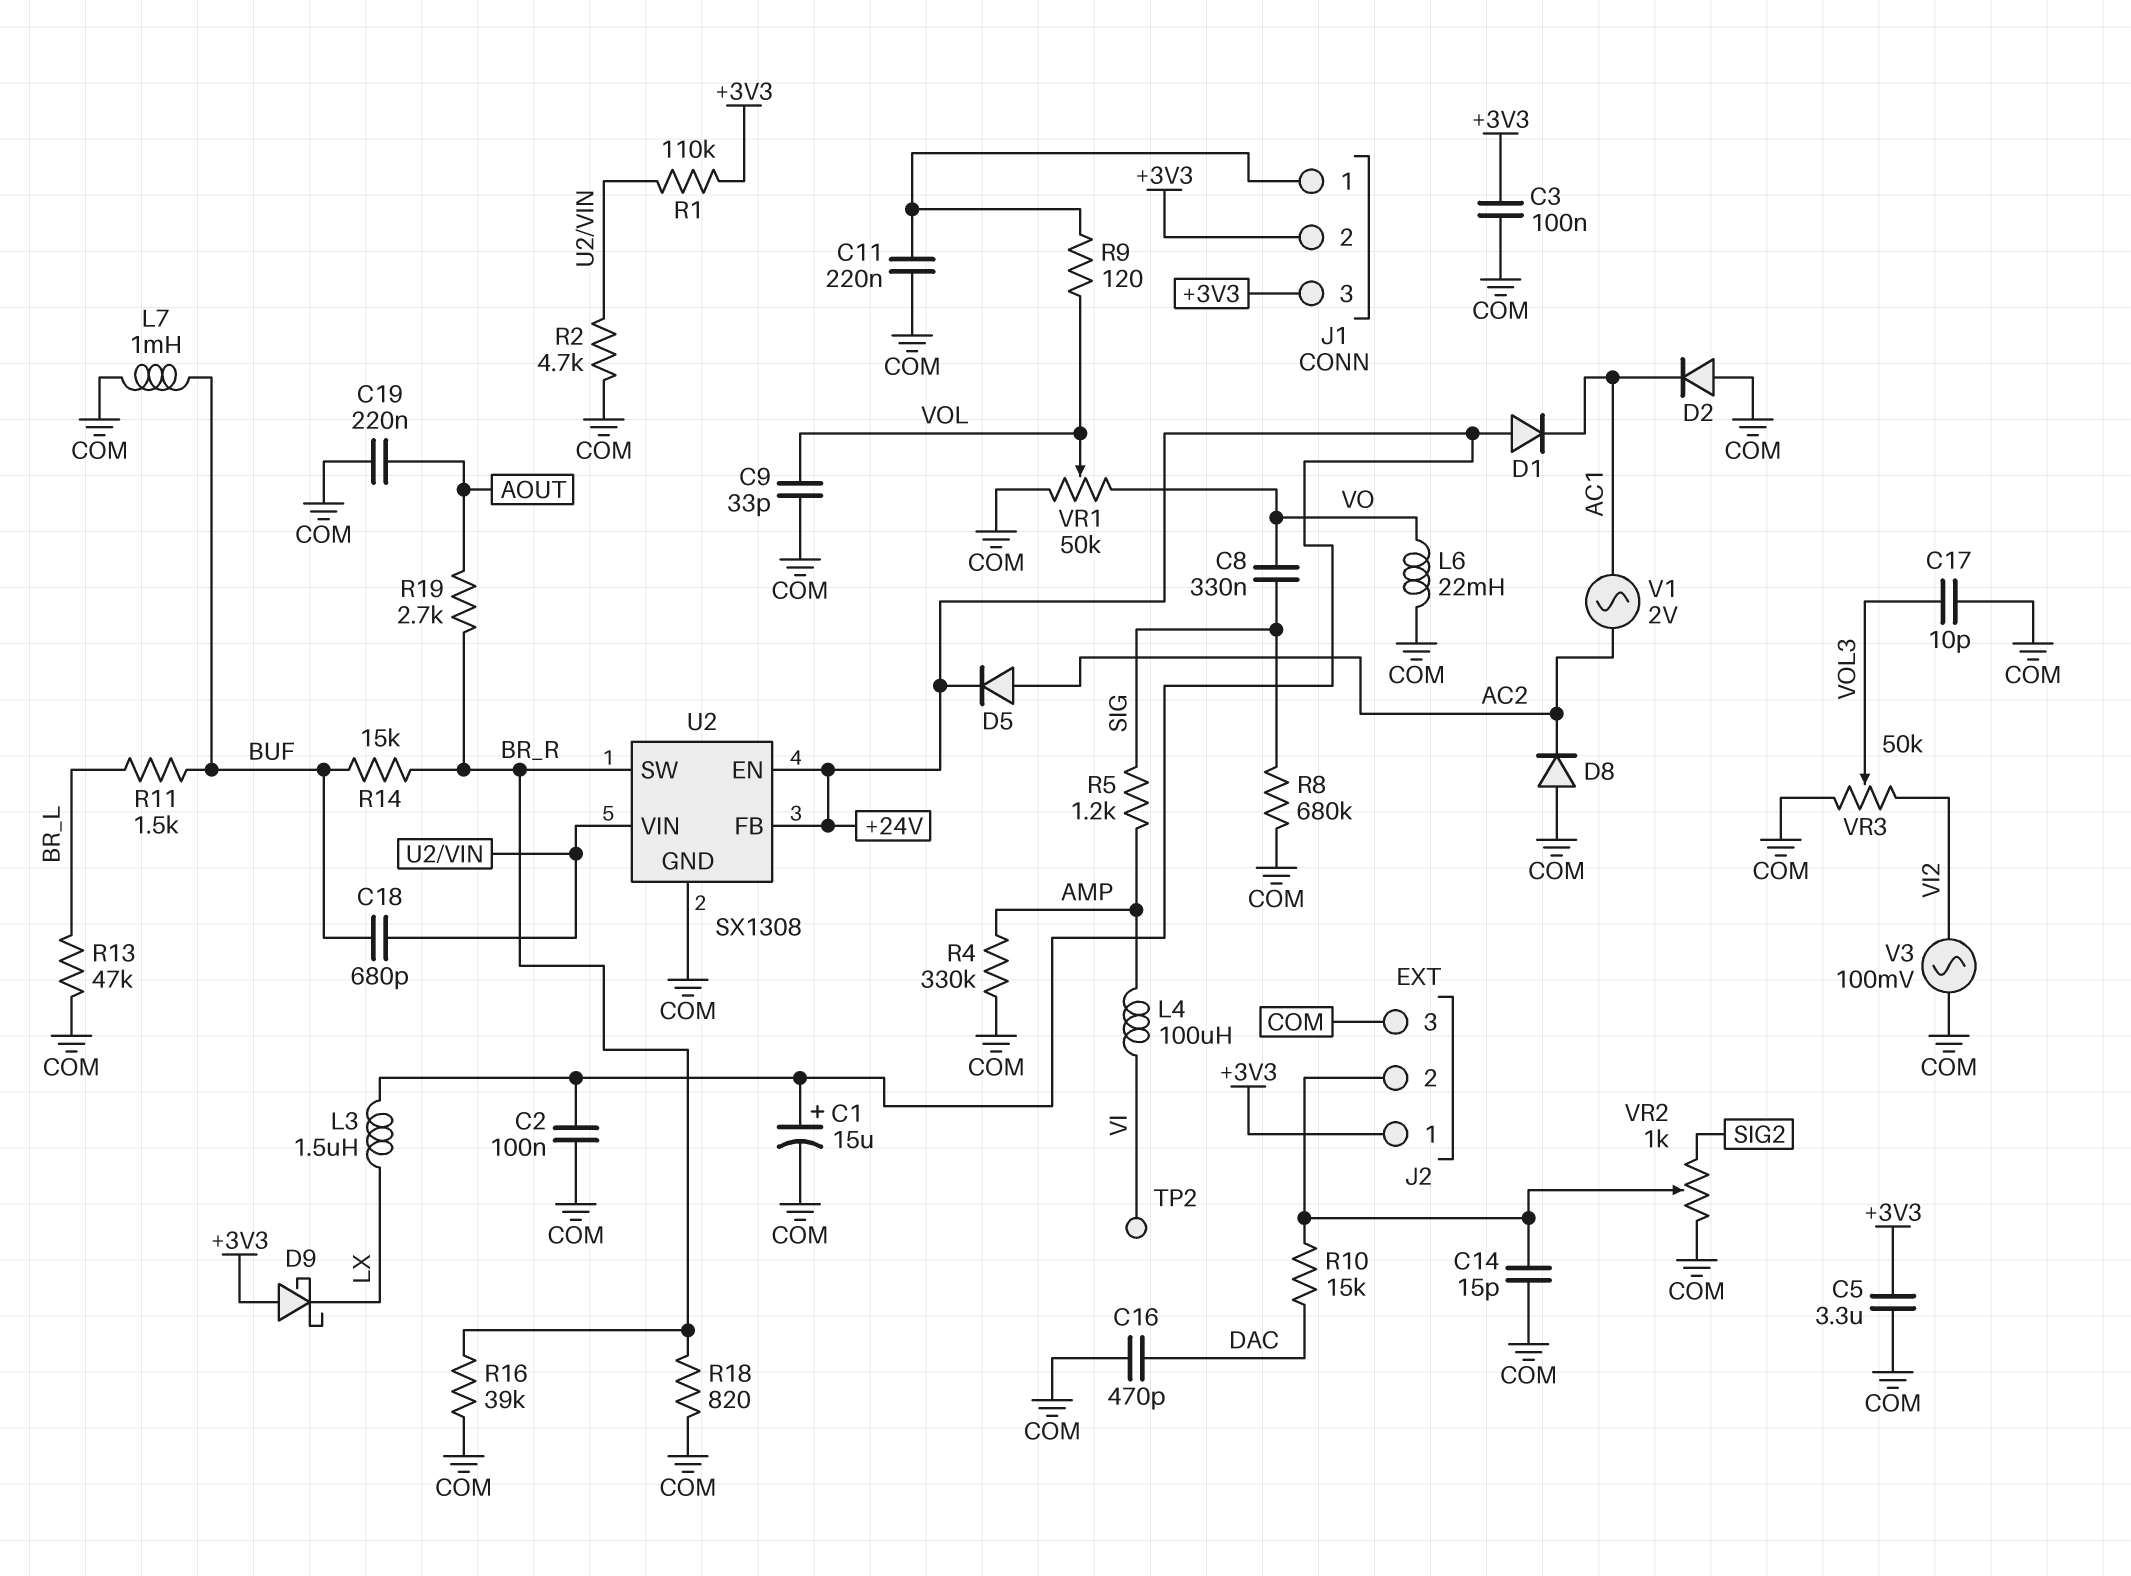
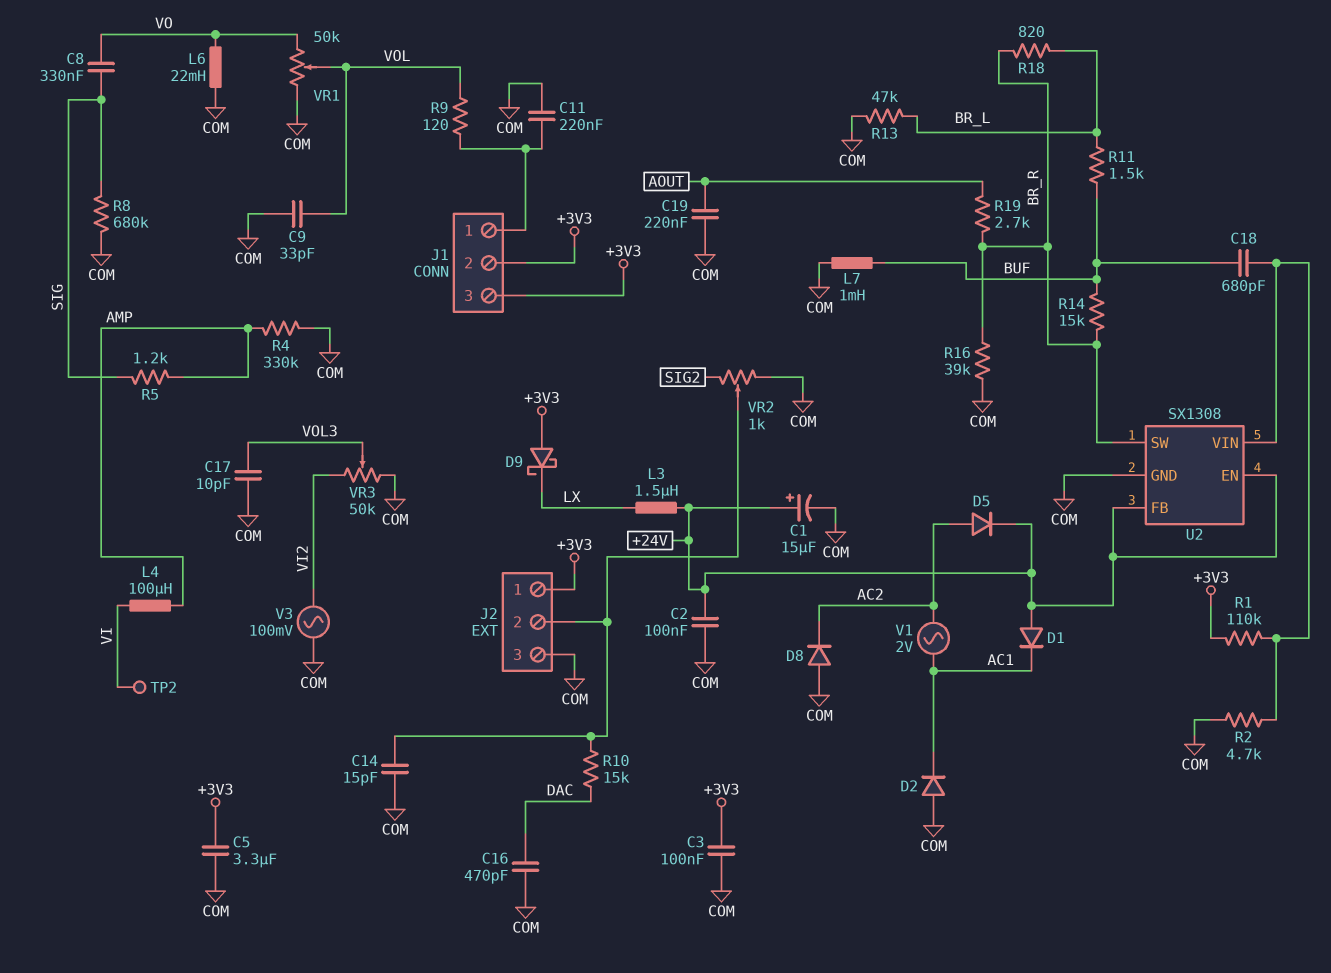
R18: 820 (BR_R, COM) -> 820 (BR_L, BR_R)

